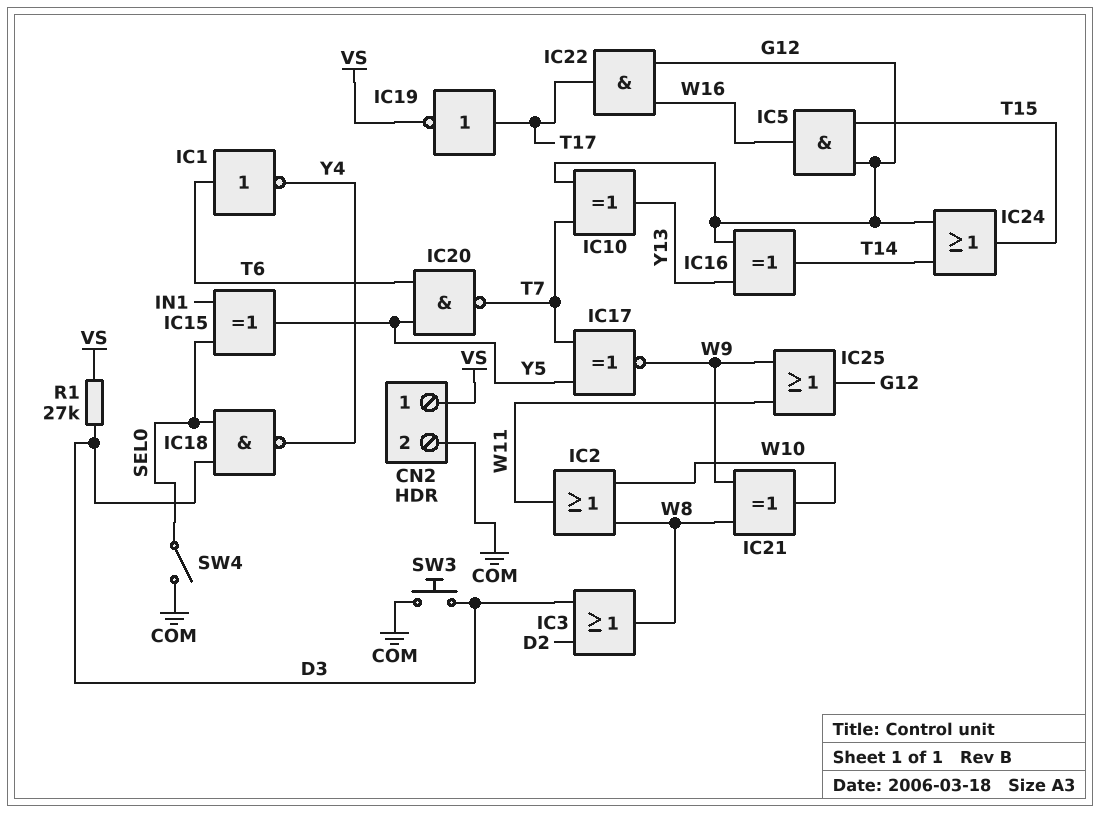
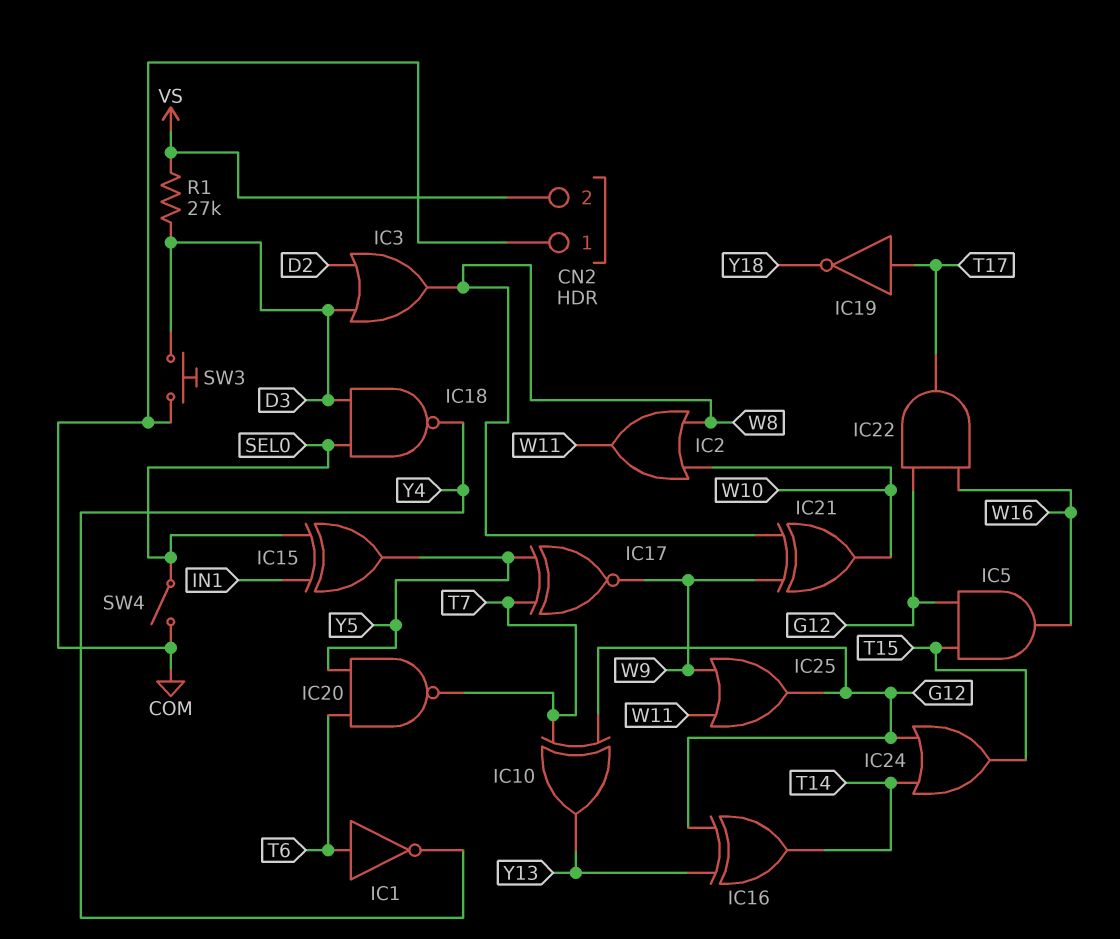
CN2 pin 1: VS -> COM
CN2 pin 2: COM -> VS
IC19: NOT (in T17, out VS) -> NOT (in T17, out Y18)

